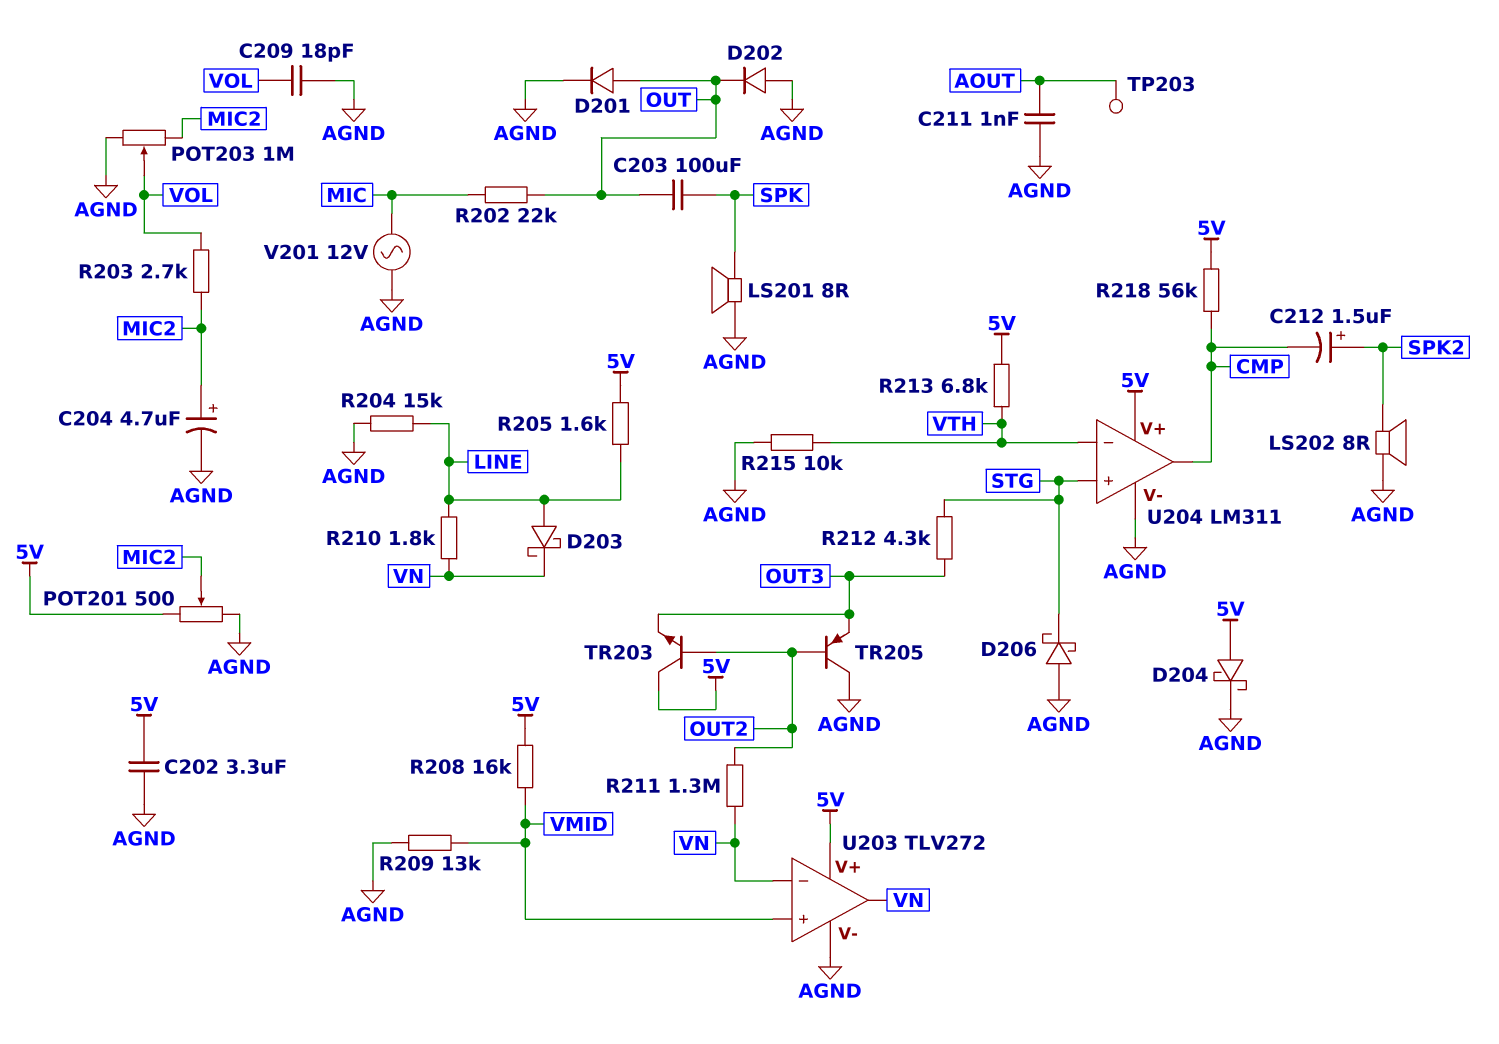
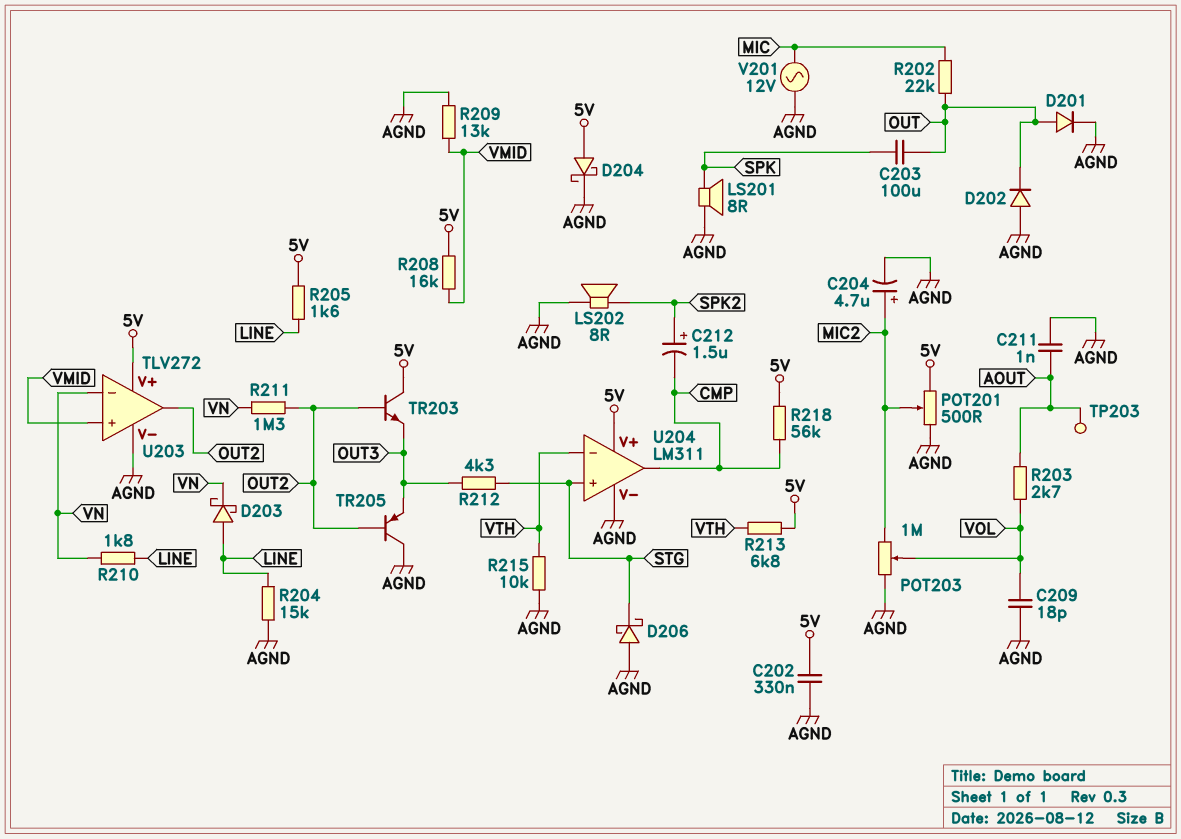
C202: 3.3uF (5V, AGND) -> 330nF (5V, AGND)
R203: 2.7k (MIC2, VOL) -> 2.7k (AOUT, VOL)
U203 pin out: VN -> OUT2

